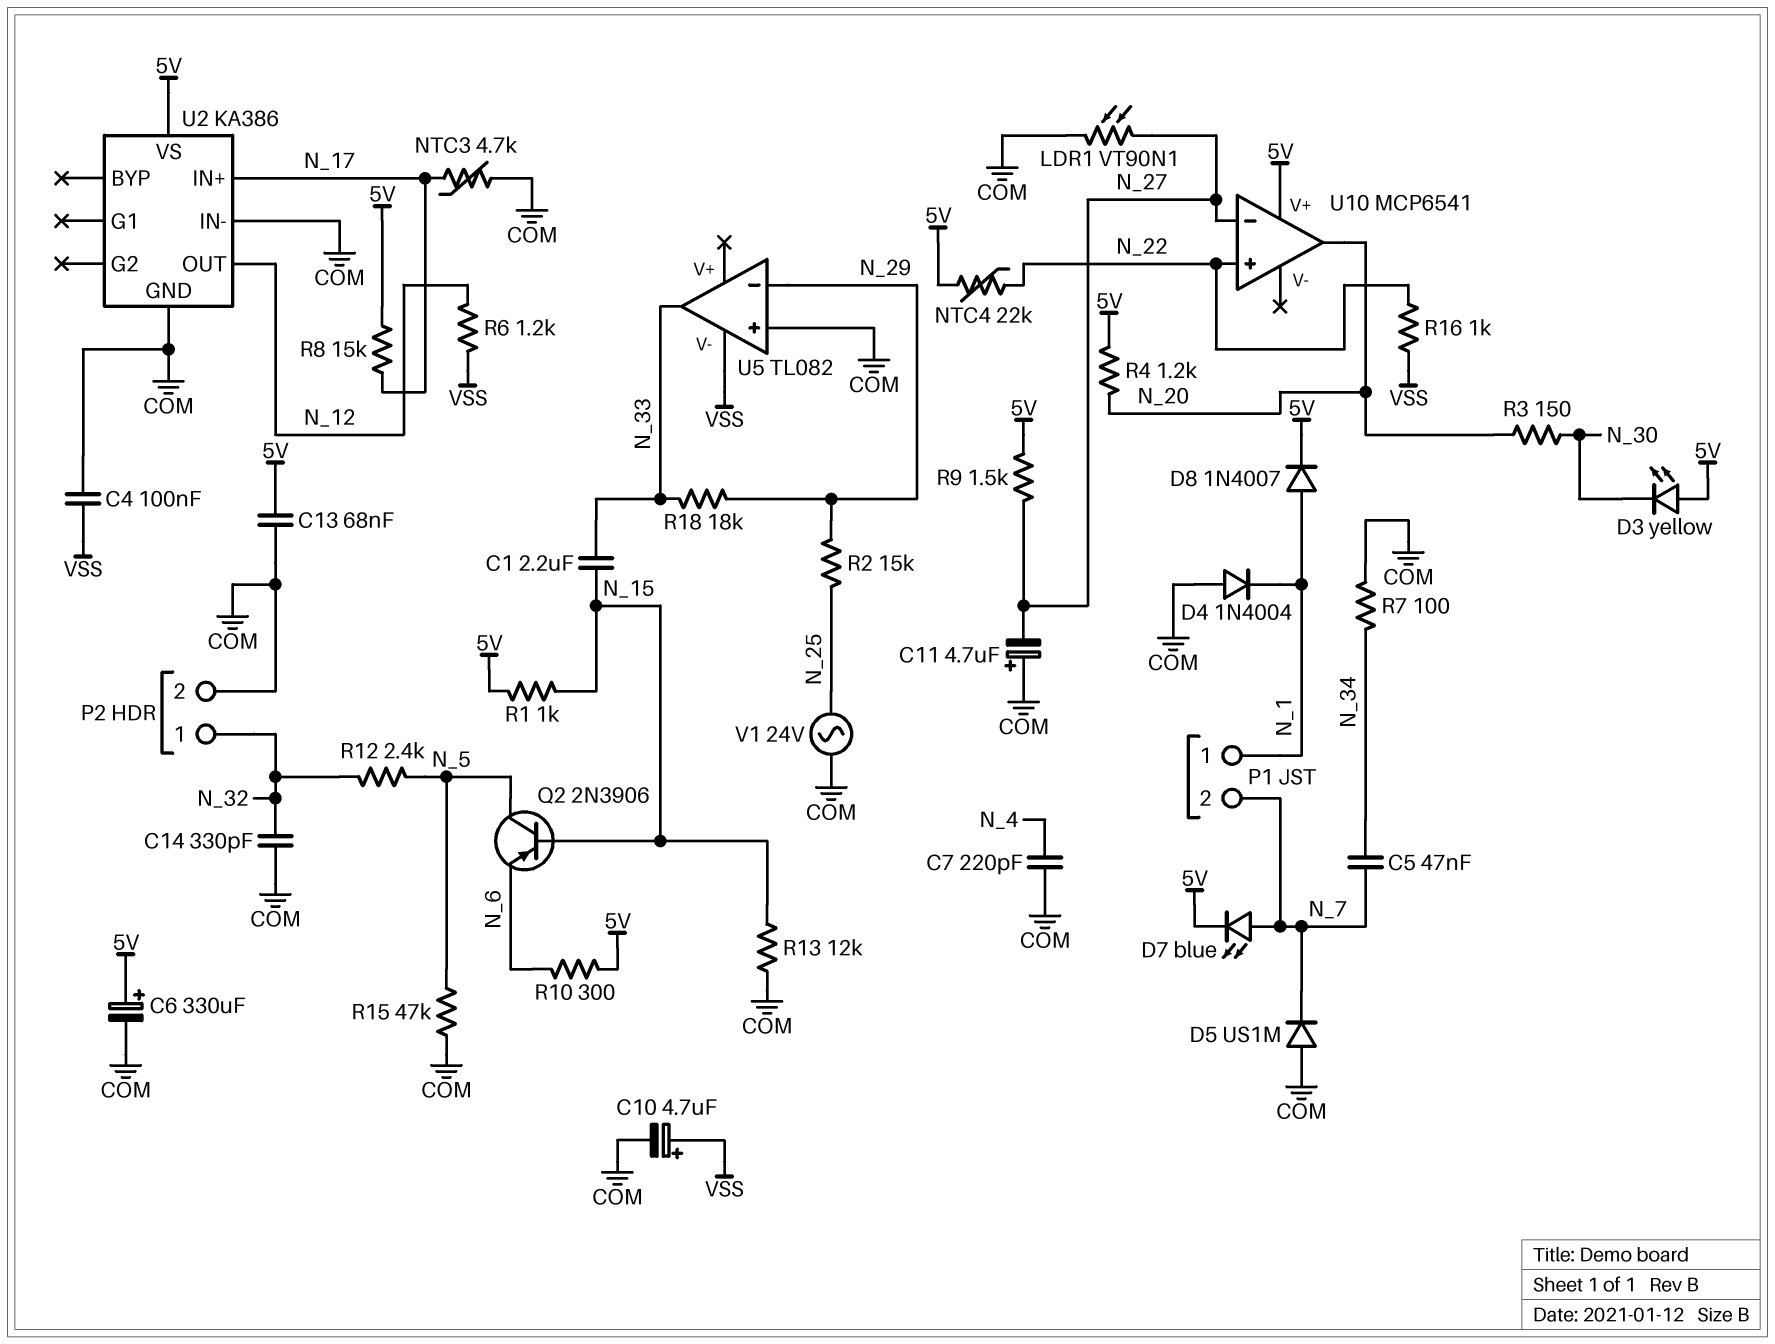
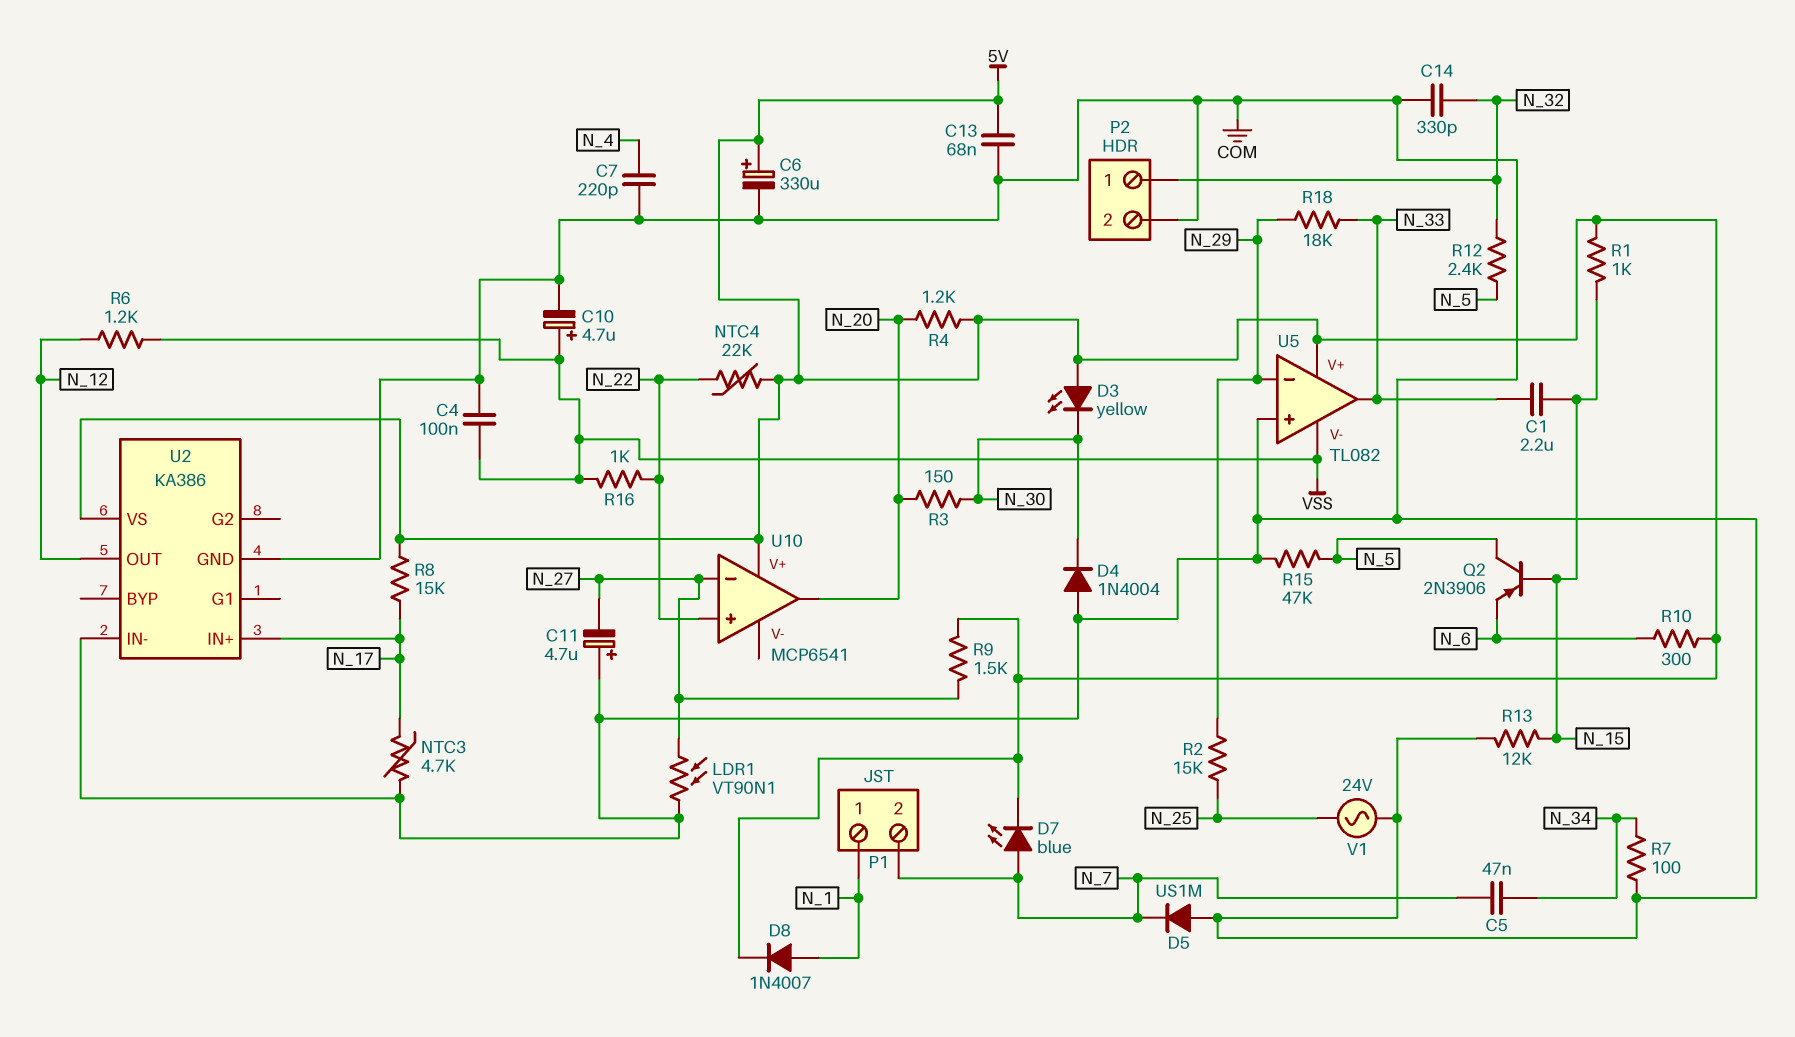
D4: diode 1N4004 (A COM, K N_1) -> diode 1N4004 (A COM, K N_30)
U5 pin V+: none -> 5V

